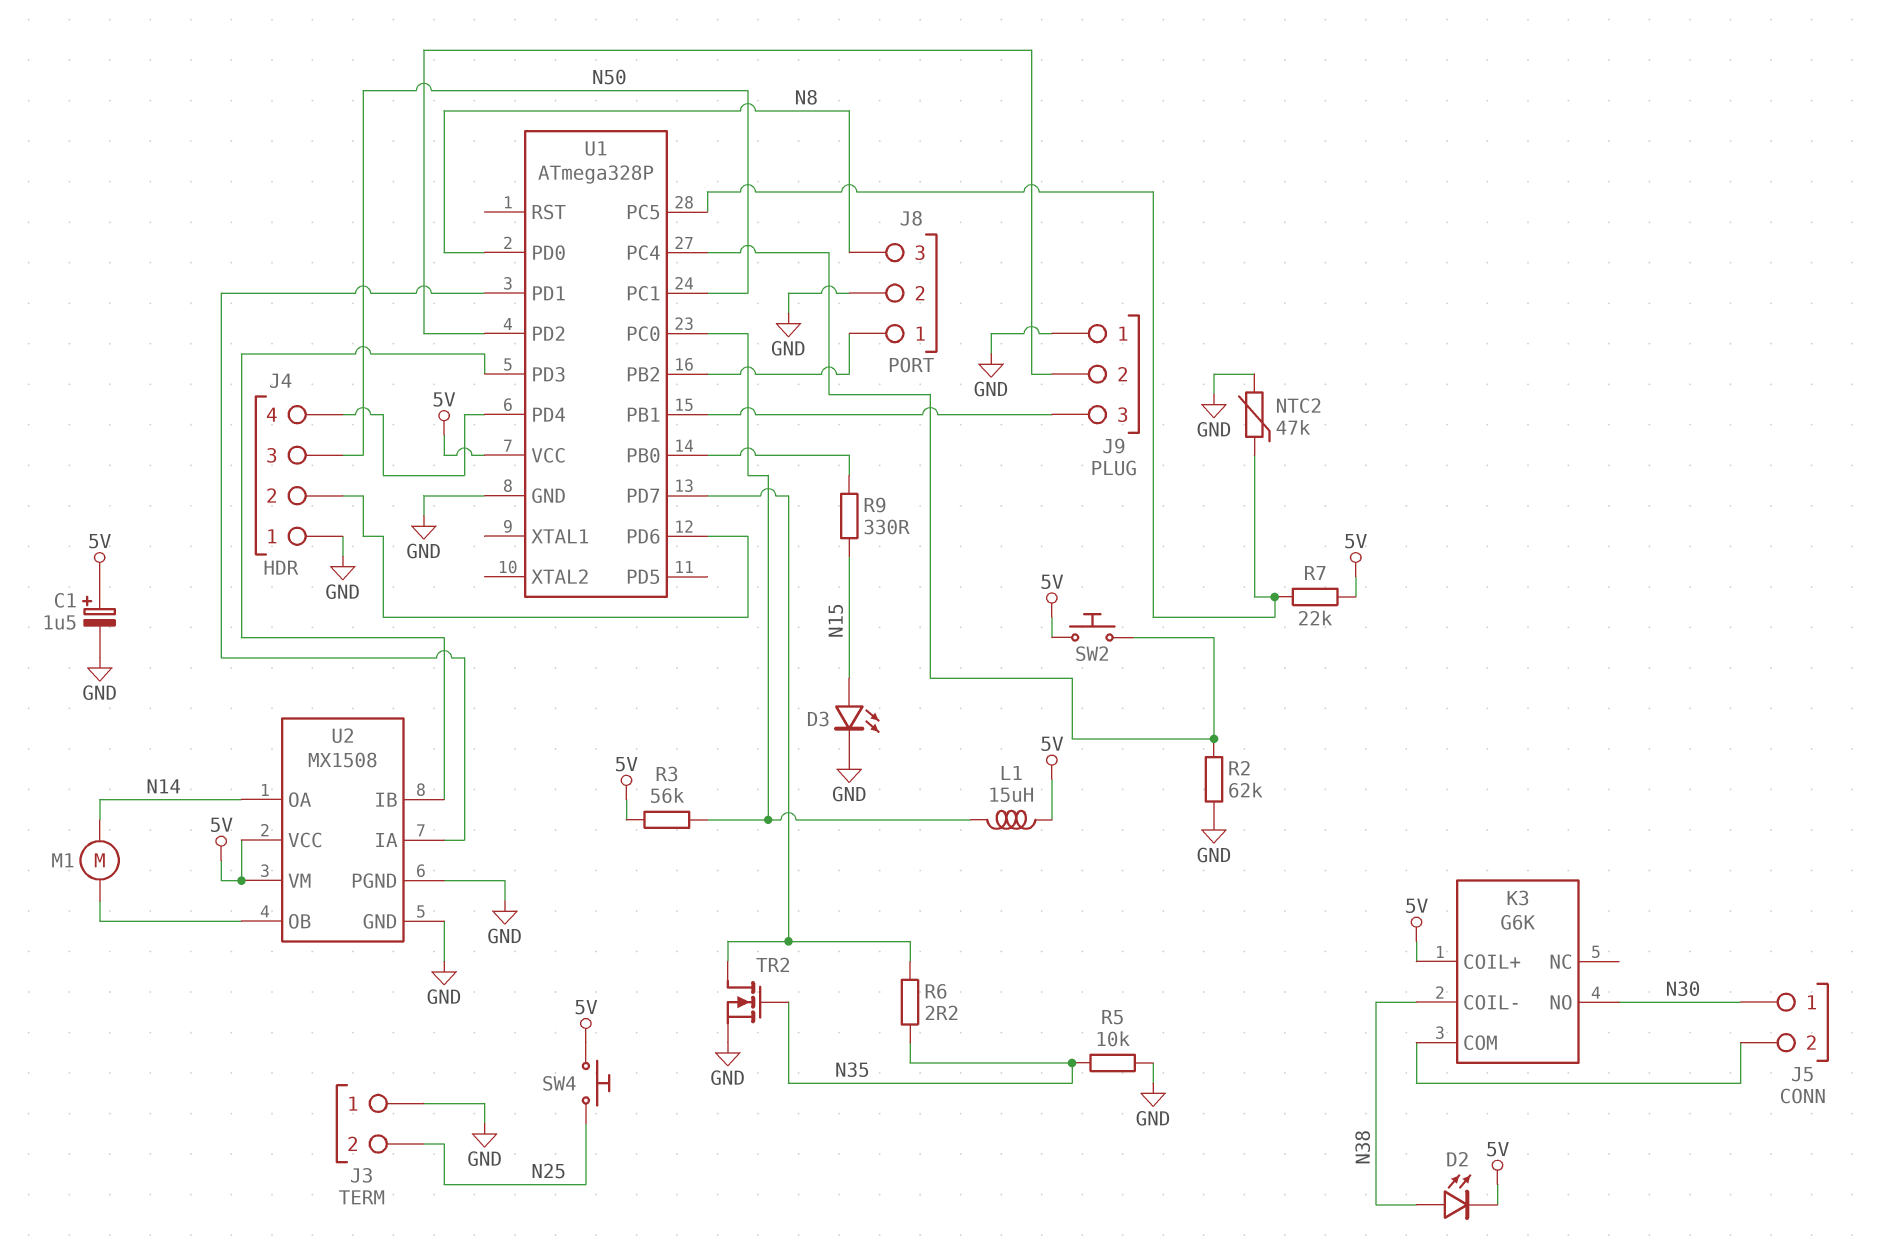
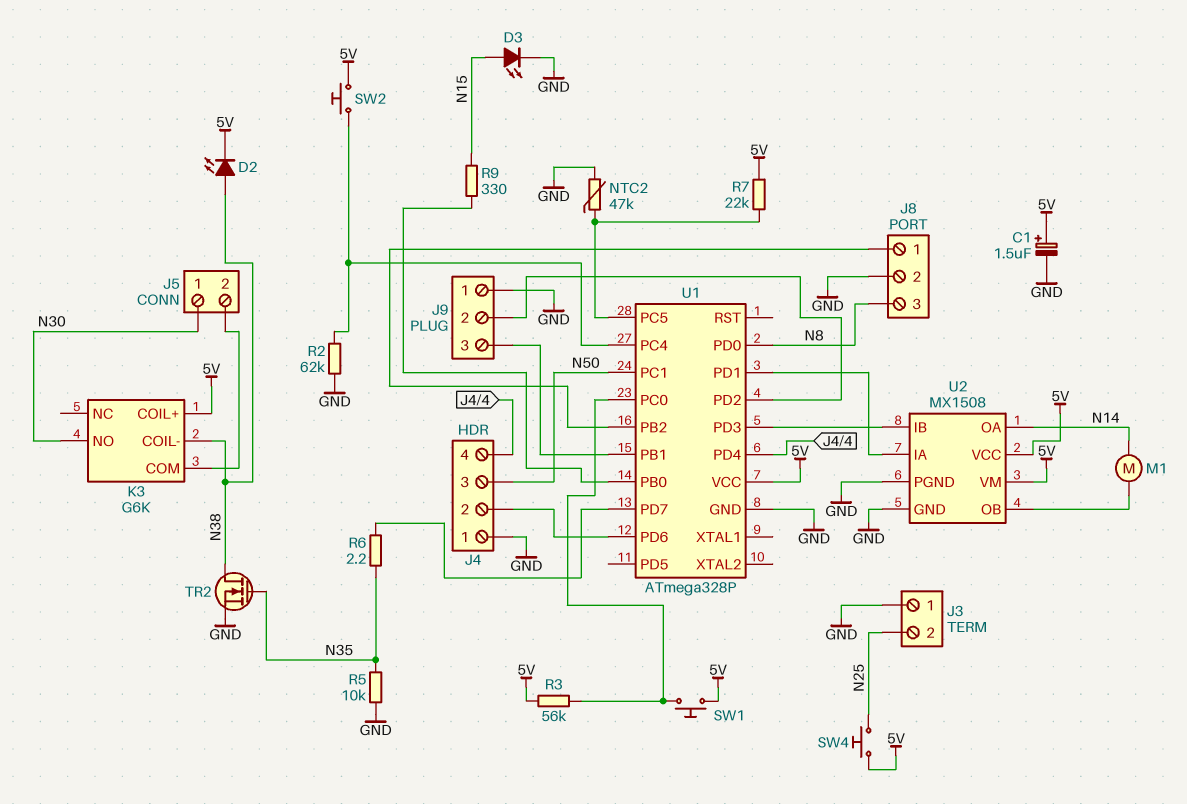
L1: 15uH (5V, U1/PC0) -> none
SW1: none -> button (5V, U1/PC0)
TR2: NMOS (G N35, D U1/PD7, S GND) -> NMOS (G N35, D N38, S GND)

